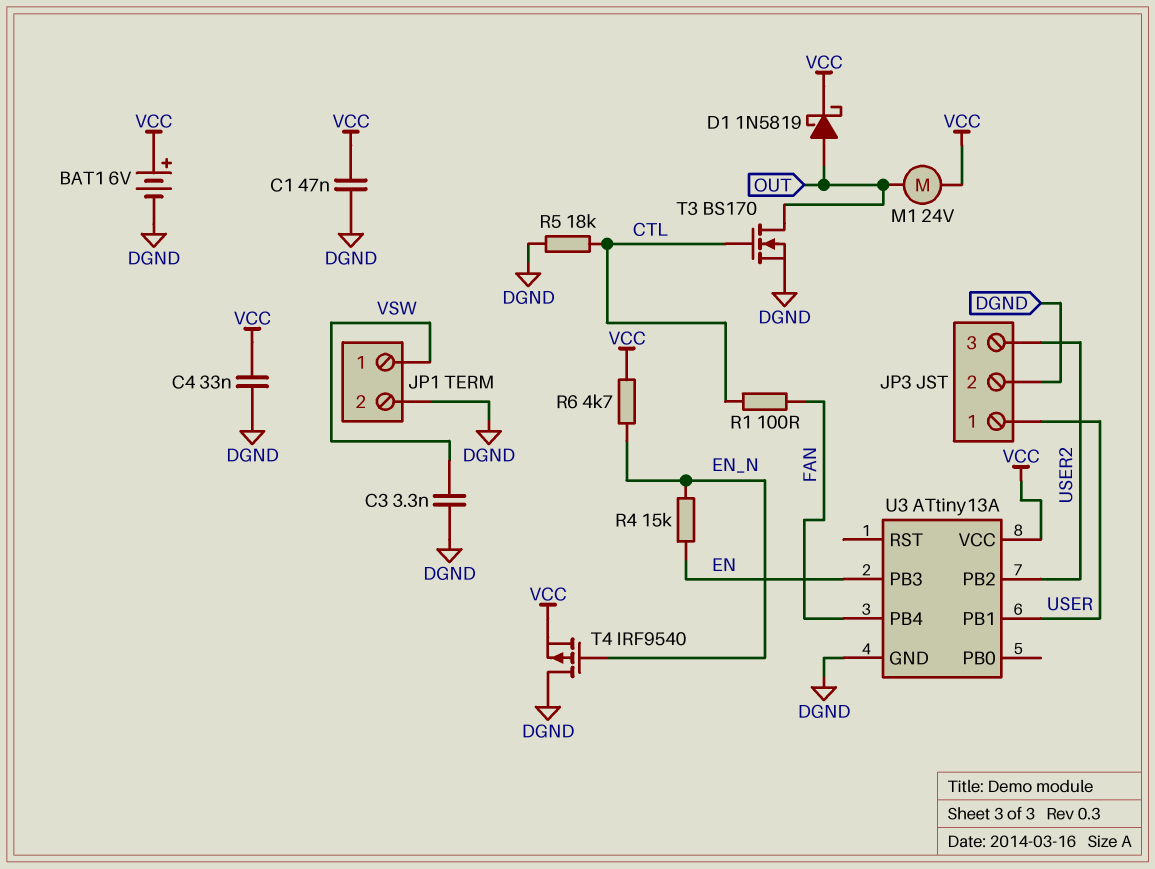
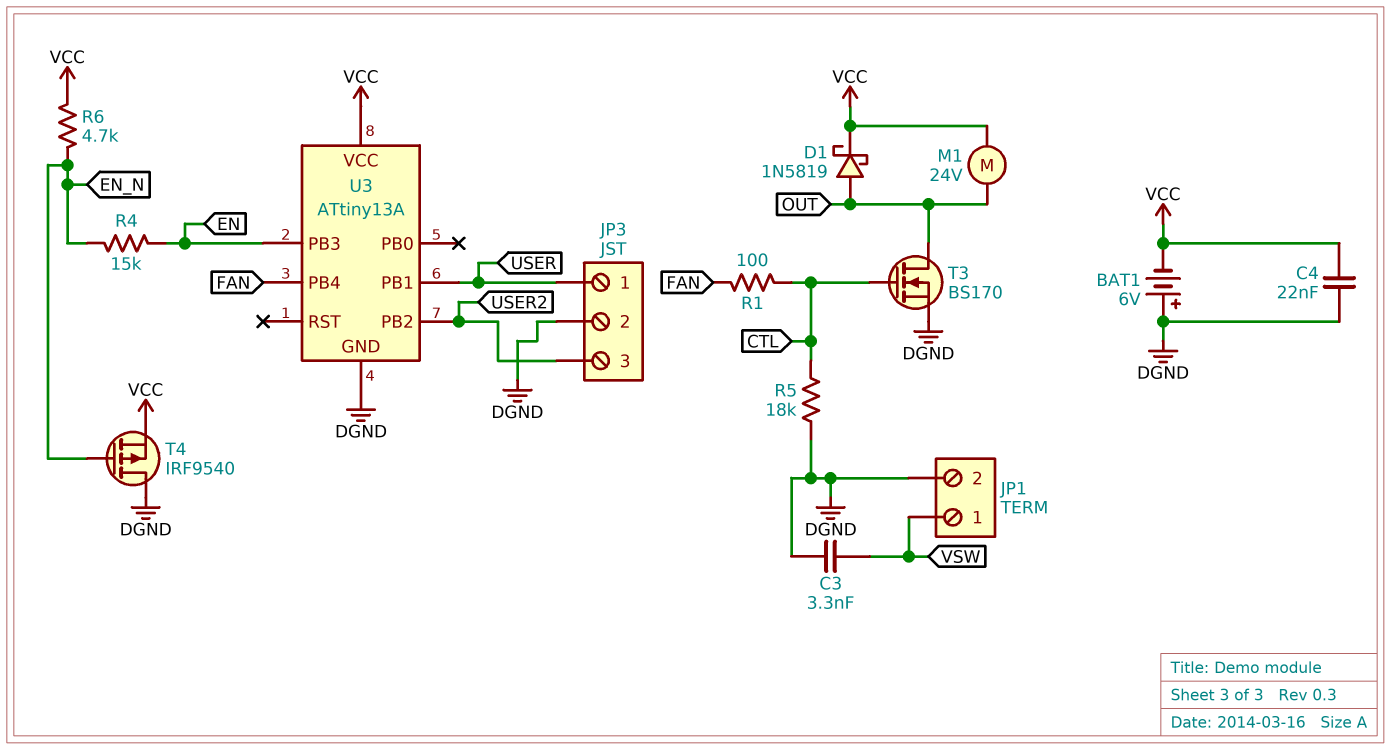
BAT1: 6V (plus VCC, minus DGND) -> 6V (plus DGND, minus VCC)
C1: 47nF (DGND, VCC) -> none
C4: 33nF (DGND, VCC) -> 22nF (DGND, VCC)

